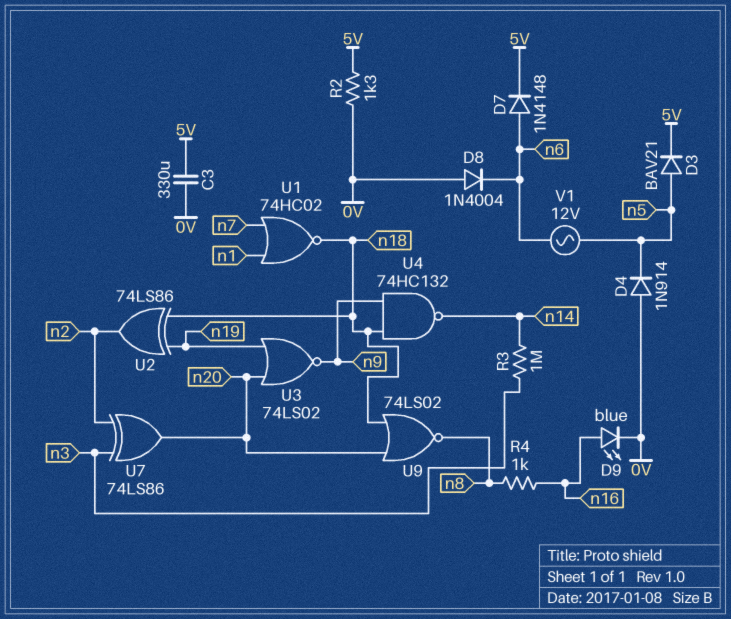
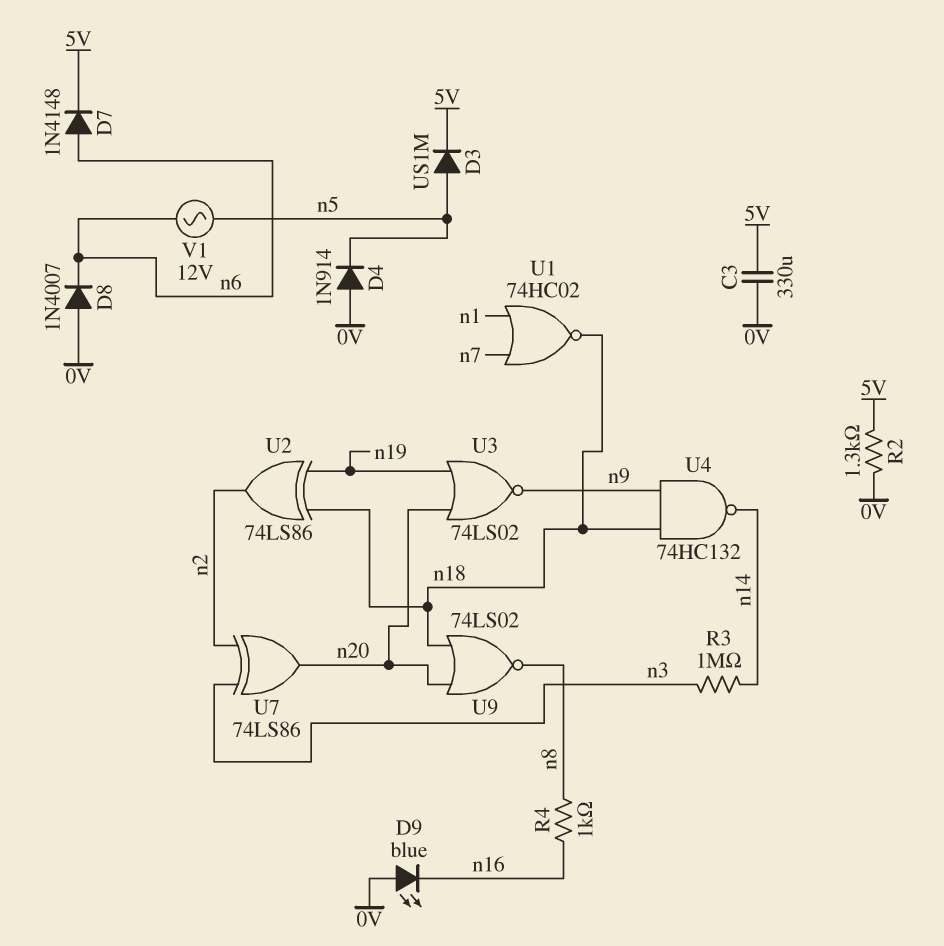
D3: diode BAV21 (A n5, K 5V) -> diode US1M (A n5, K 5V)
D8: diode 1N4004 (A 0V, K n6) -> diode 1N4007 (A 0V, K n6)
D9: LED blue (A n16, K 0V) -> LED blue (A 0V, K n16)

